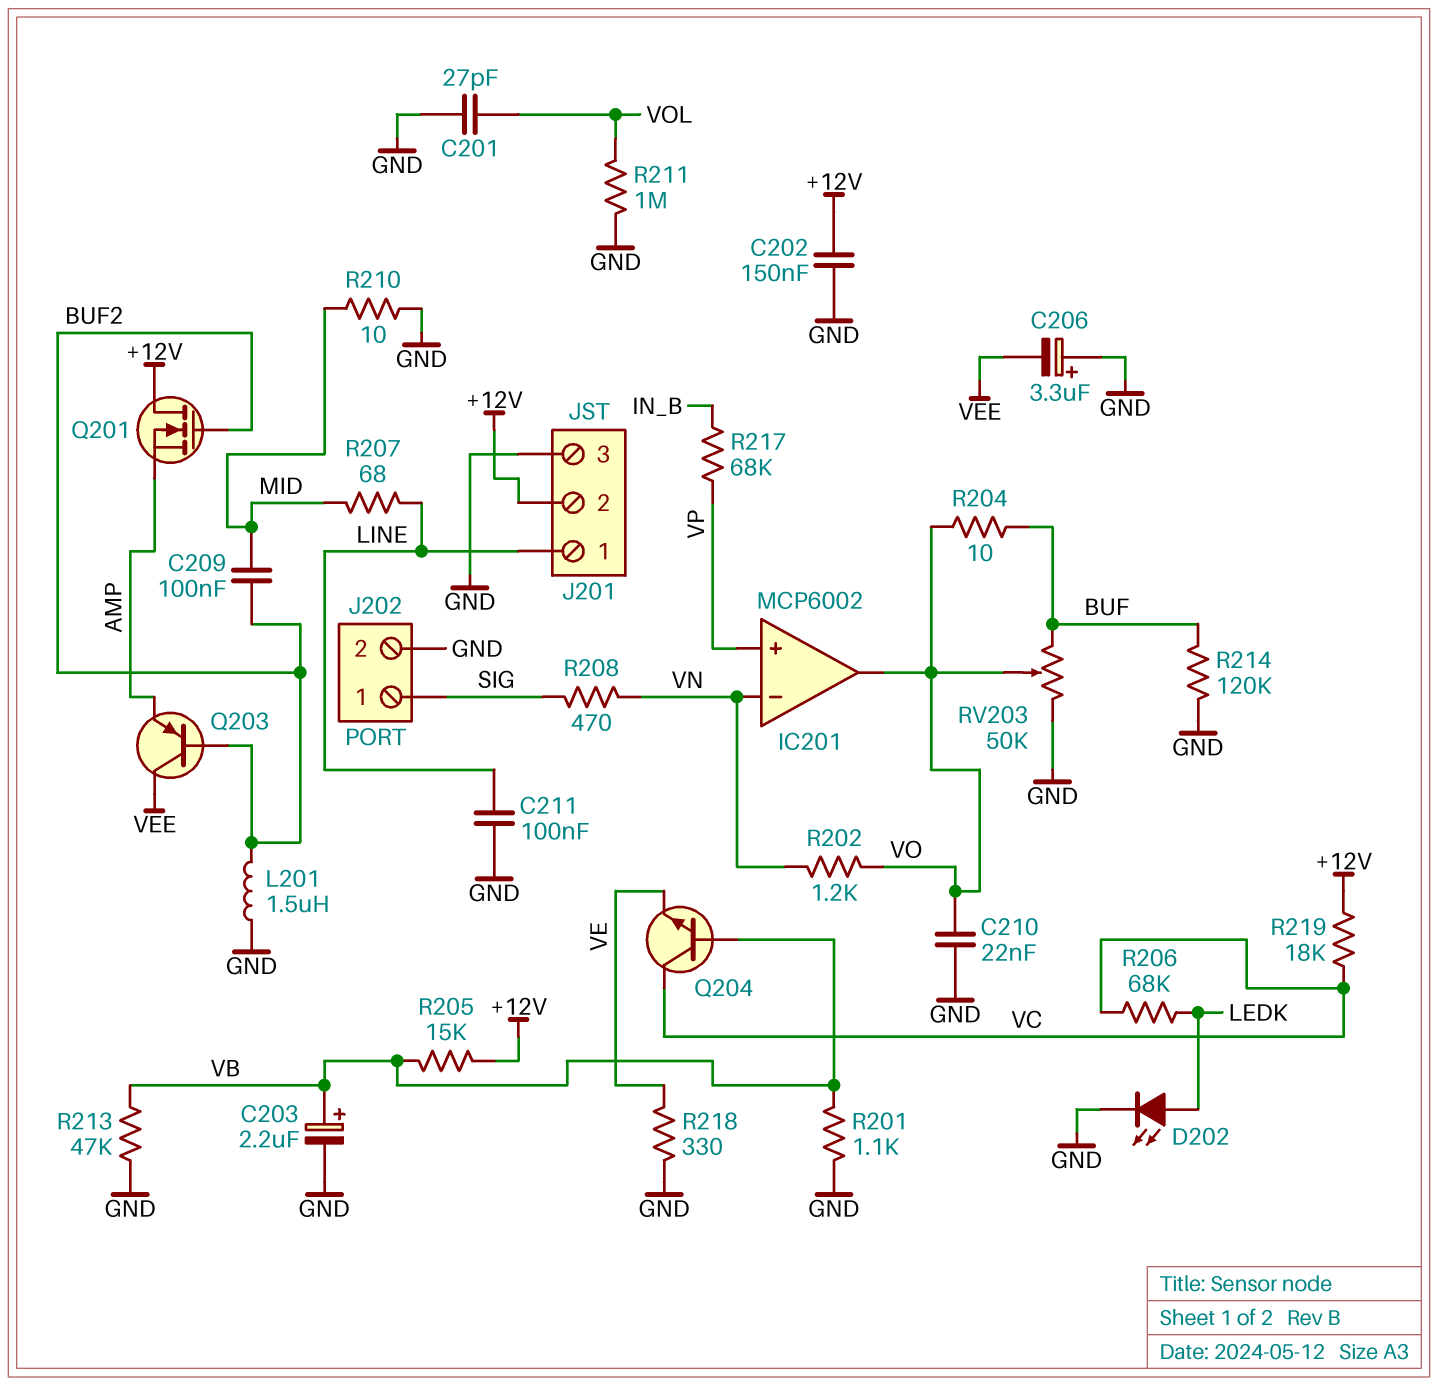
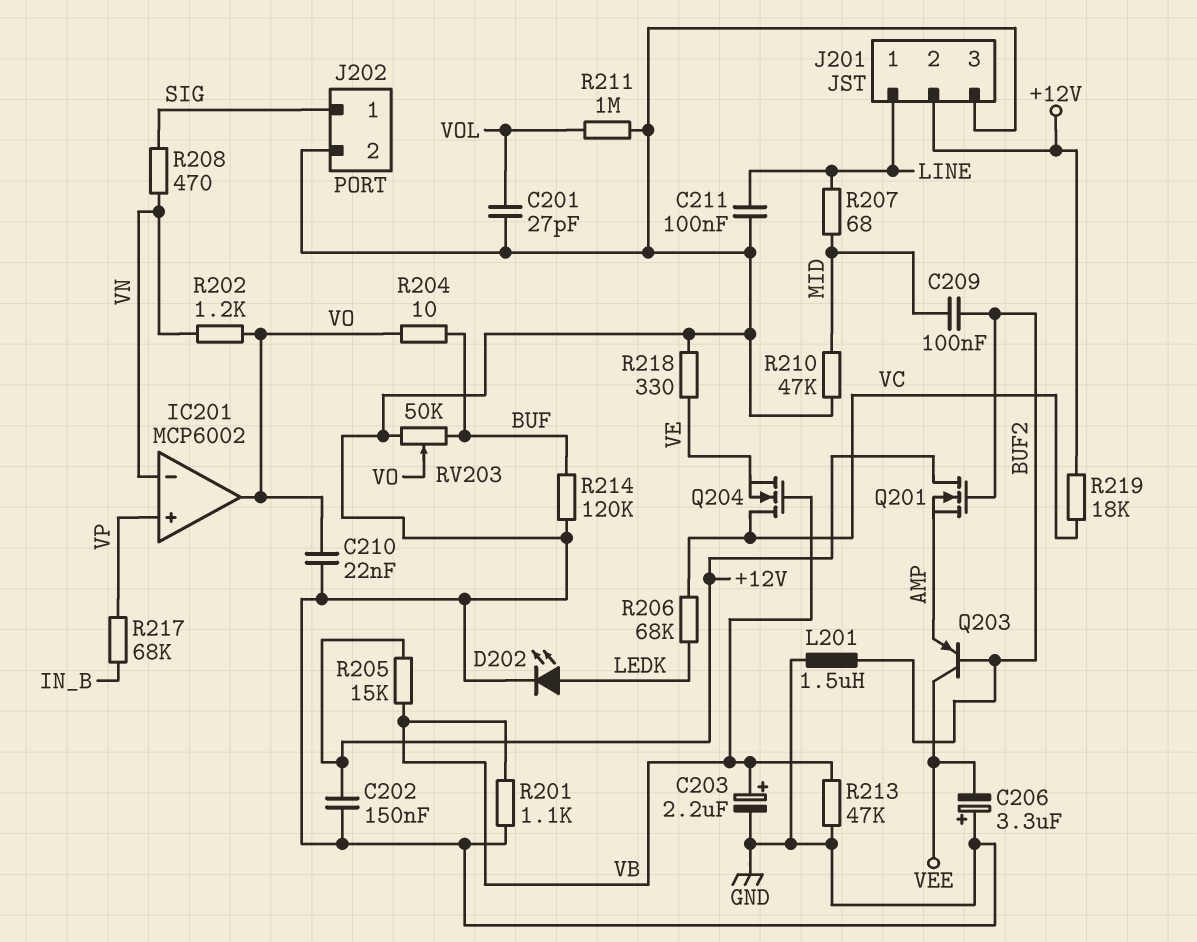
Q204: NPN (B VB, C VC, E VE) -> NMOS (G VB, D VC, S VE)
R210: 10 (GND, MID) -> 47k (GND, MID)

